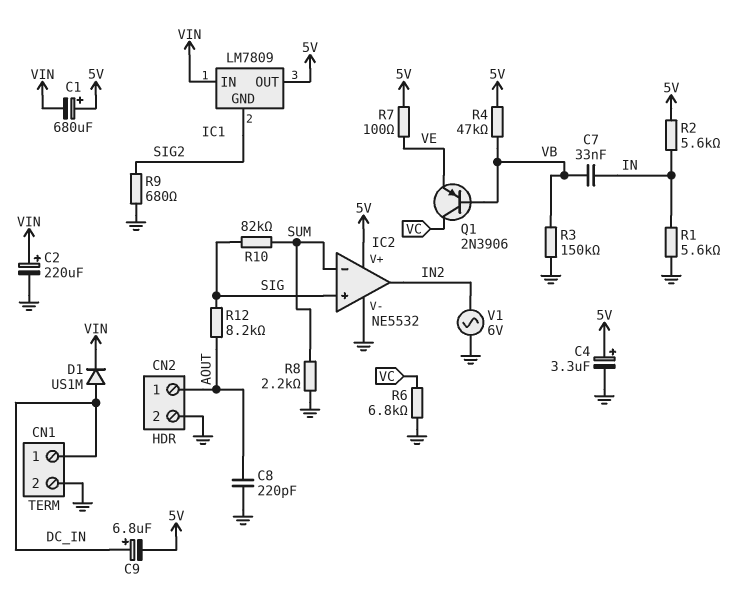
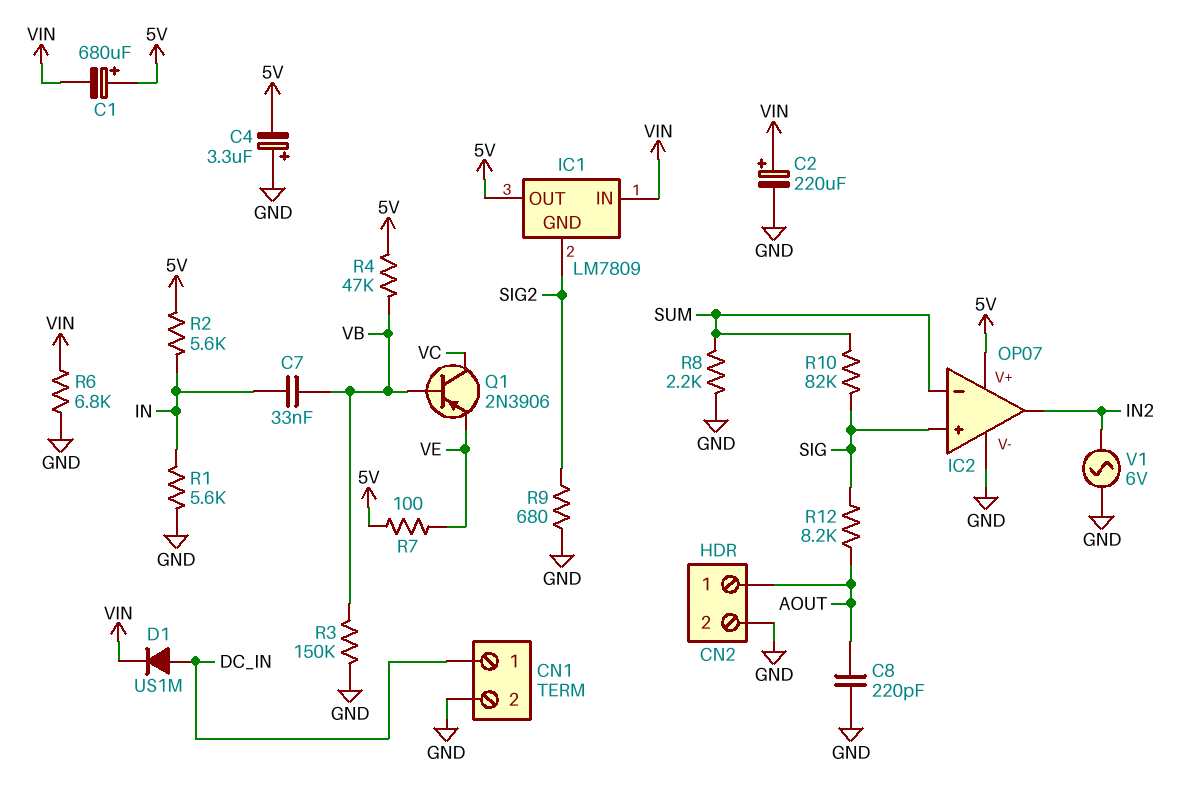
C4: 3.3uF (plus 5V, minus GND) -> 3.3uF (plus GND, minus 5V)
C9: 6.8uF (plus DC_IN, minus 5V) -> none
IC2: NE5532 -> OP07
R6: 6.8k (GND, VC) -> 6.8k (GND, VIN)

